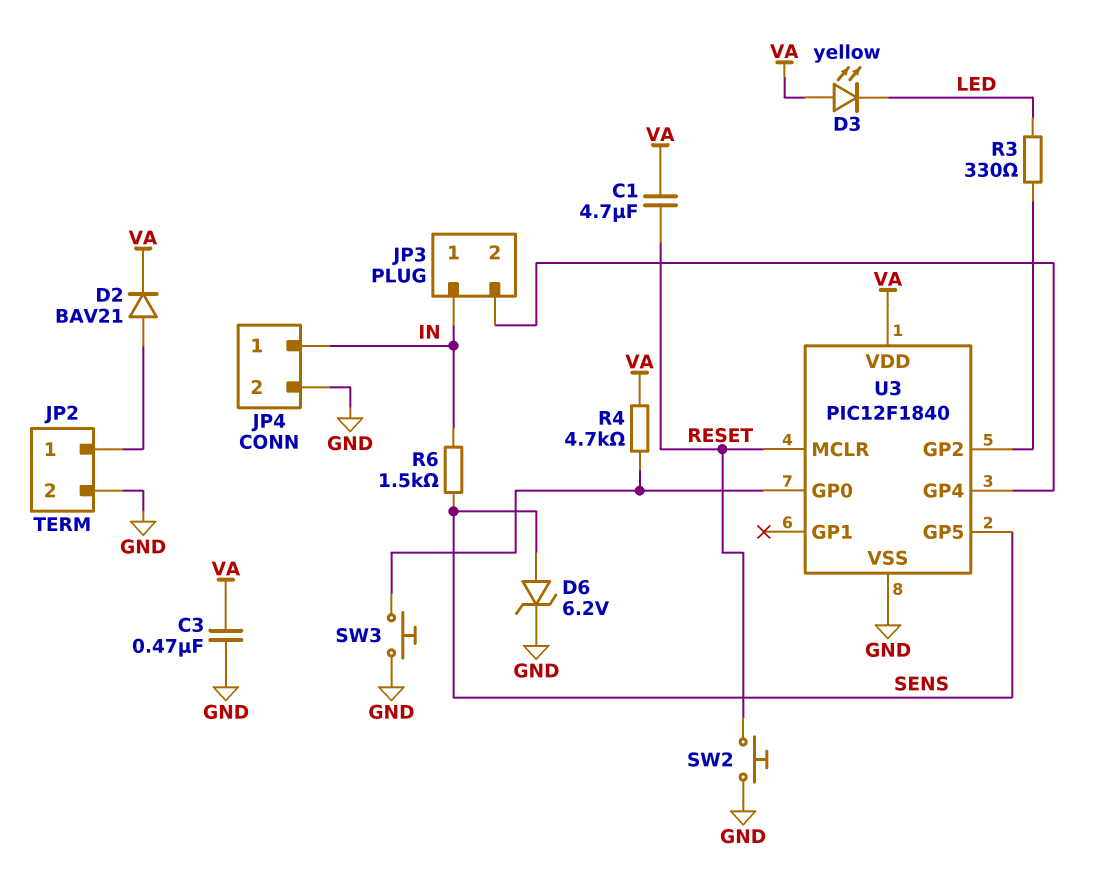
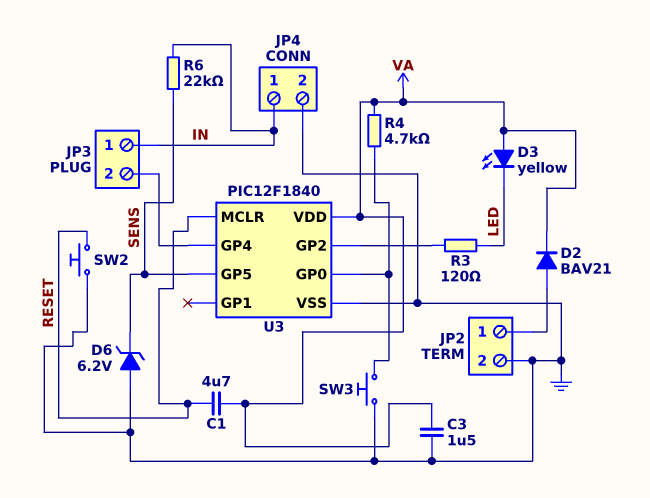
C3: 470nF (GND, VA) -> 1.5uF (GND, VA)
D6: zener 6.2V (A SENS, K GND) -> zener 6.2V (A GND, K SENS)
R3: 330 (LED, U3/GP2) -> 120 (LED, U3/GP2)
R6: 1.5k (IN, SENS) -> 22k (IN, SENS)

